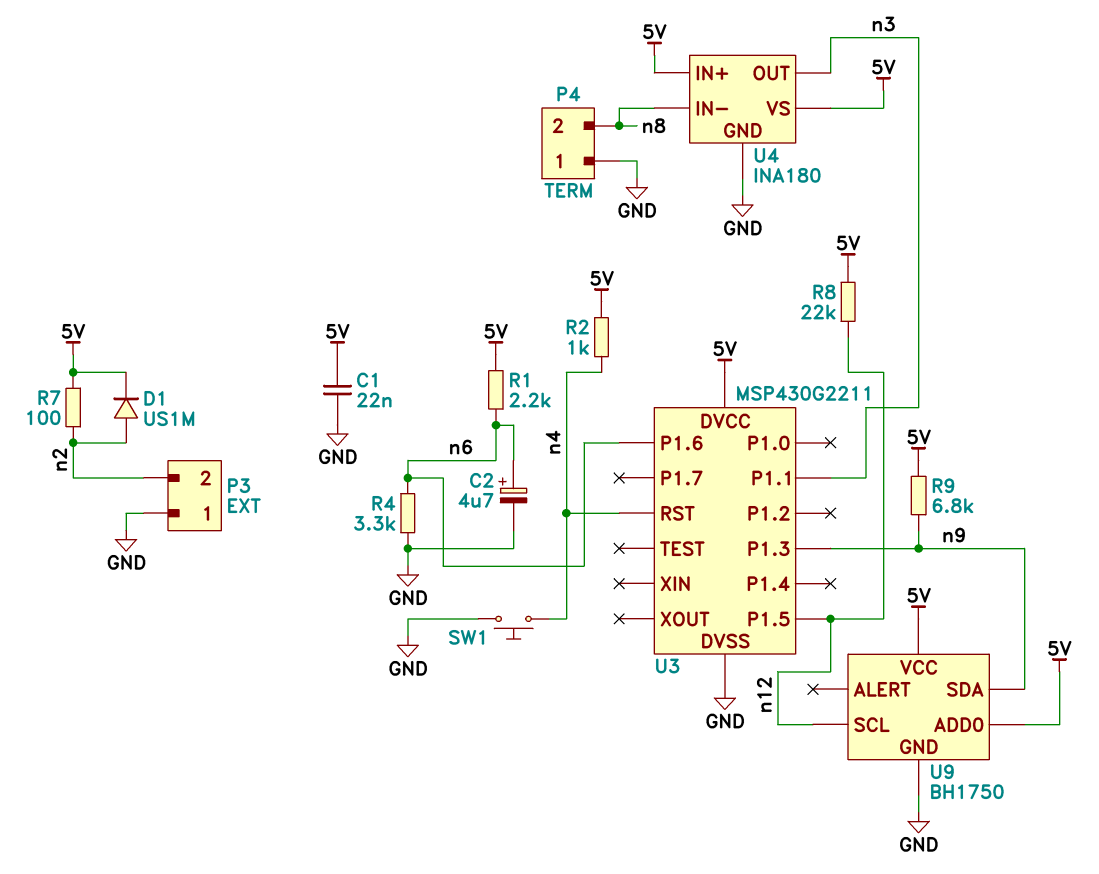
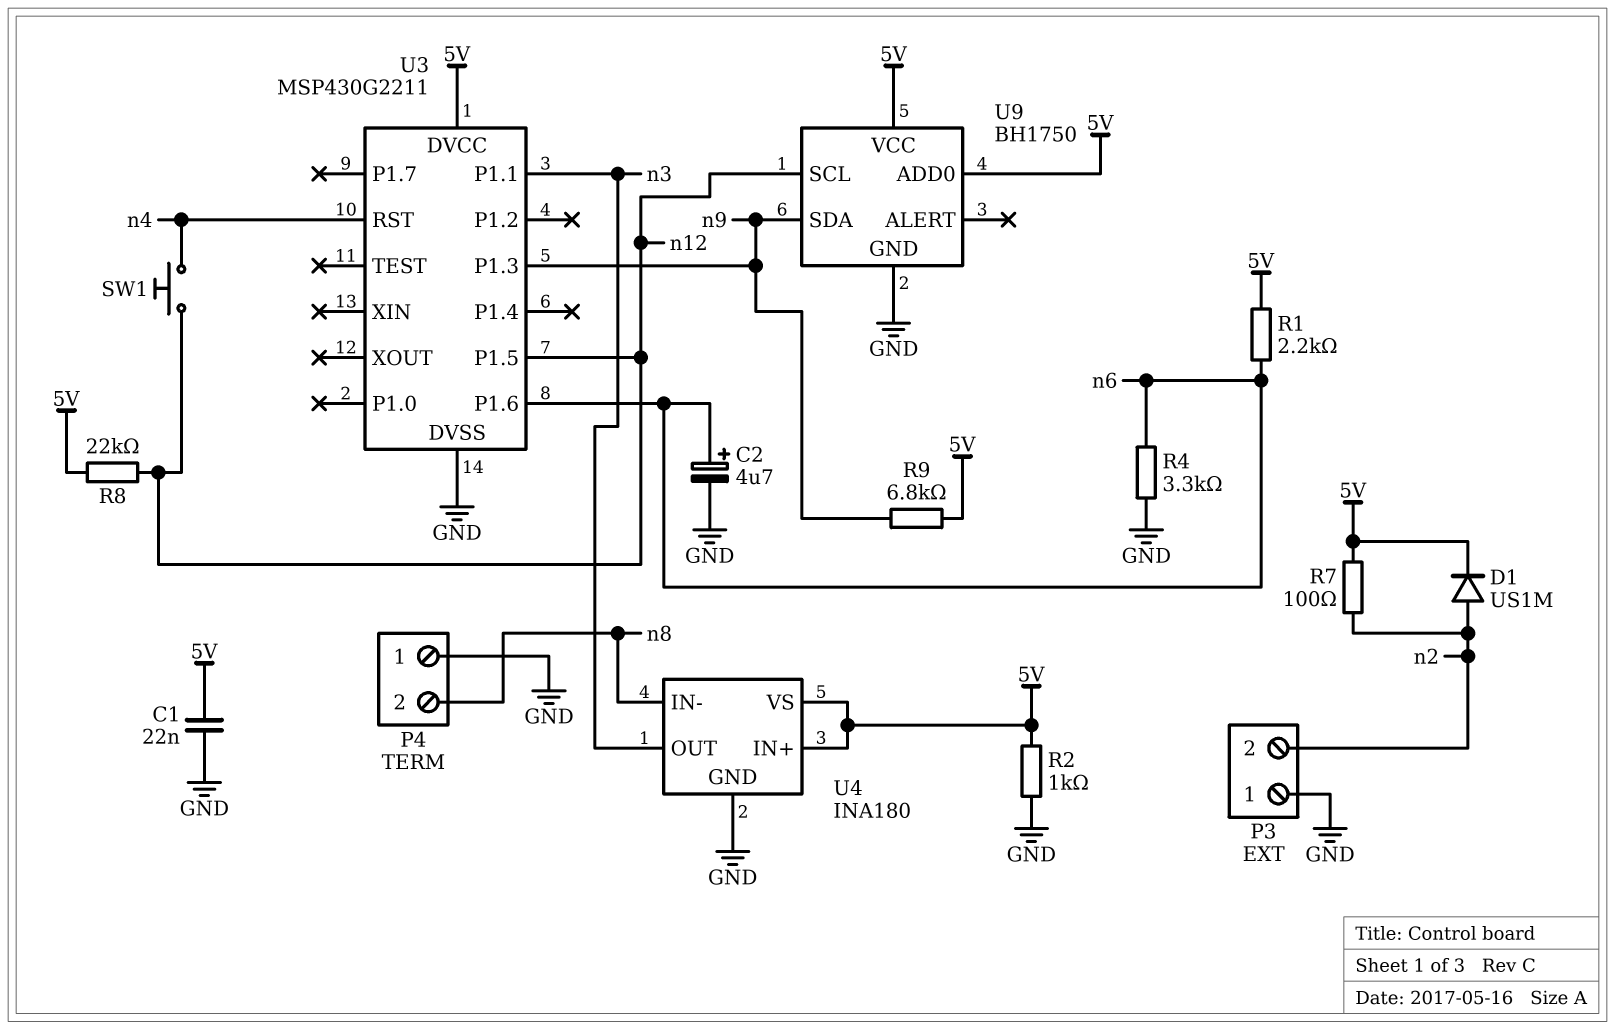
R2: 1k (5V, n4) -> 1k (5V, GND)
SW1: button (GND, n4) -> button (n4, n12)

